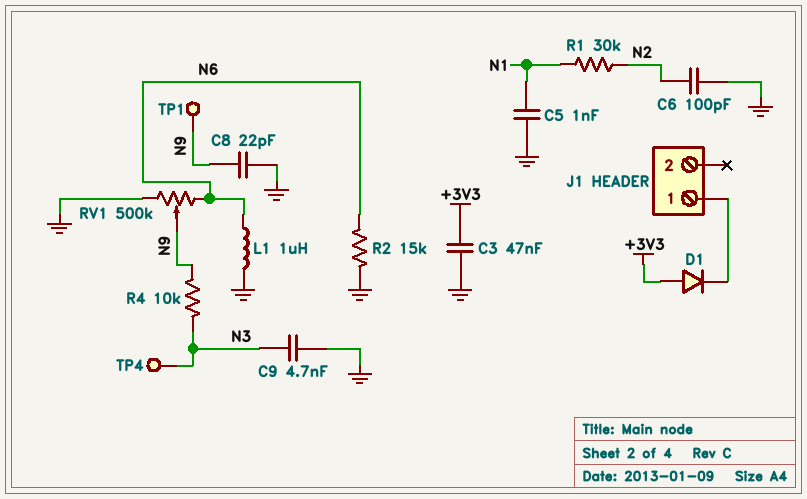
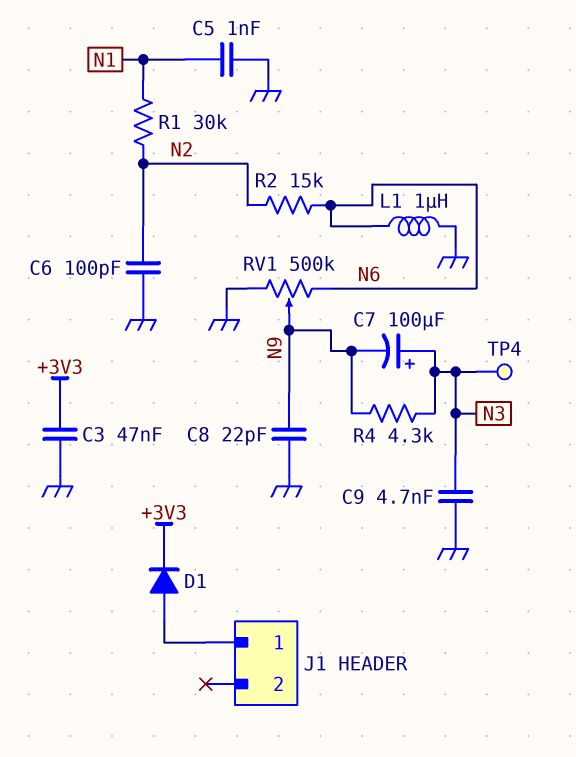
C7: none -> 100uF (plus N3, minus N9)
D1: diode (A +3V3, K J1/1) -> diode (A J1/1, K +3V3)
R2: 15k (GND, N6) -> 15k (N2, N6)
R4: 10k (N3, N9) -> 4.3k (N3, N9)
TP1: test point (N9) -> none

